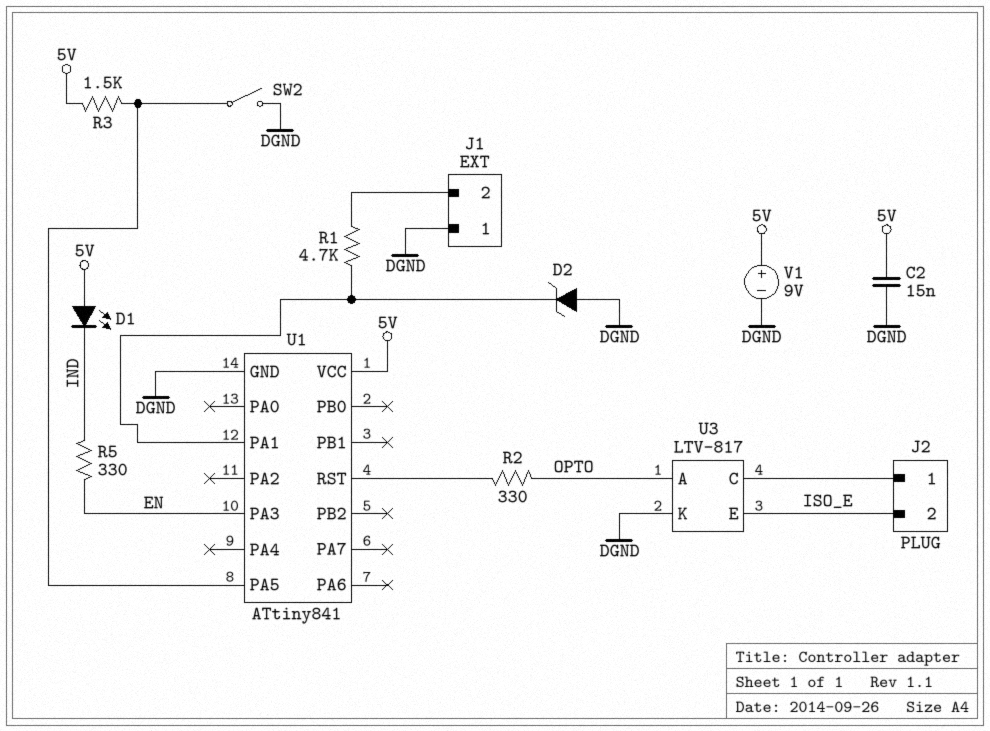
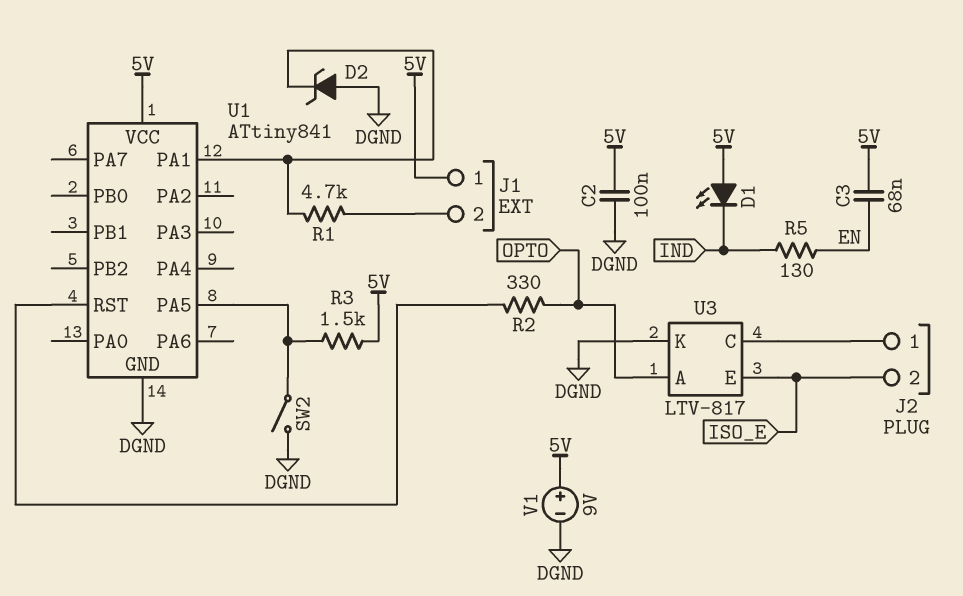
C2: 15nF (5V, DGND) -> 100nF (5V, DGND)
C3: none -> 68nF (5V, EN)
J1 pin 1: DGND -> 5V
R5: 330 (EN, IND) -> 130 (EN, IND)
U1 pin PA3: EN -> none

